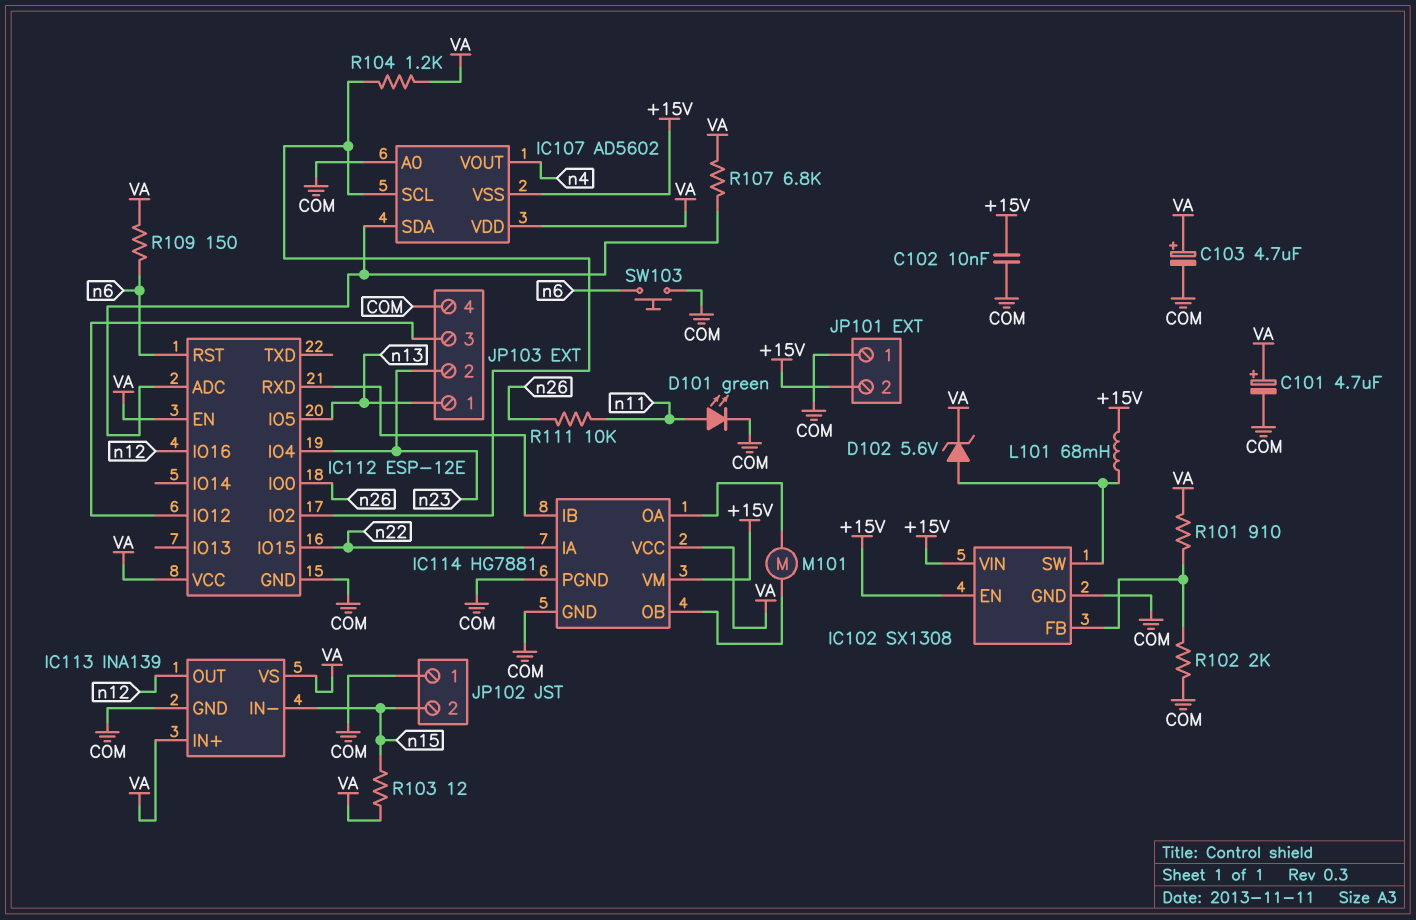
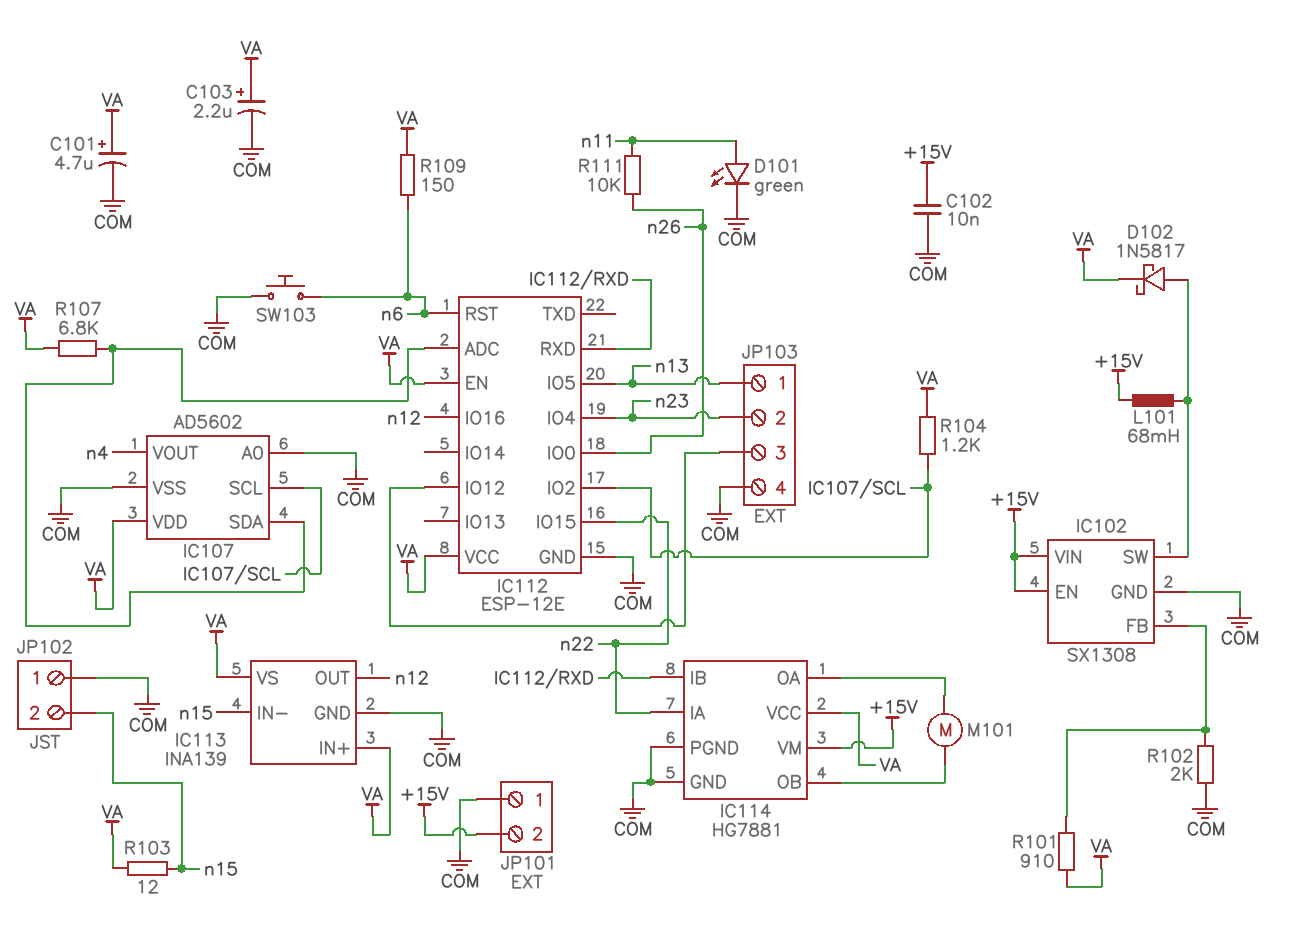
C103: 4.7uF (plus VA, minus COM) -> 2.2uF (plus VA, minus COM)
D102: zener 5.6V (A IC102/SW, K VA) -> schottky 1N5817 (A IC102/SW, K VA)
IC107 pin VSS: +15V -> COM

